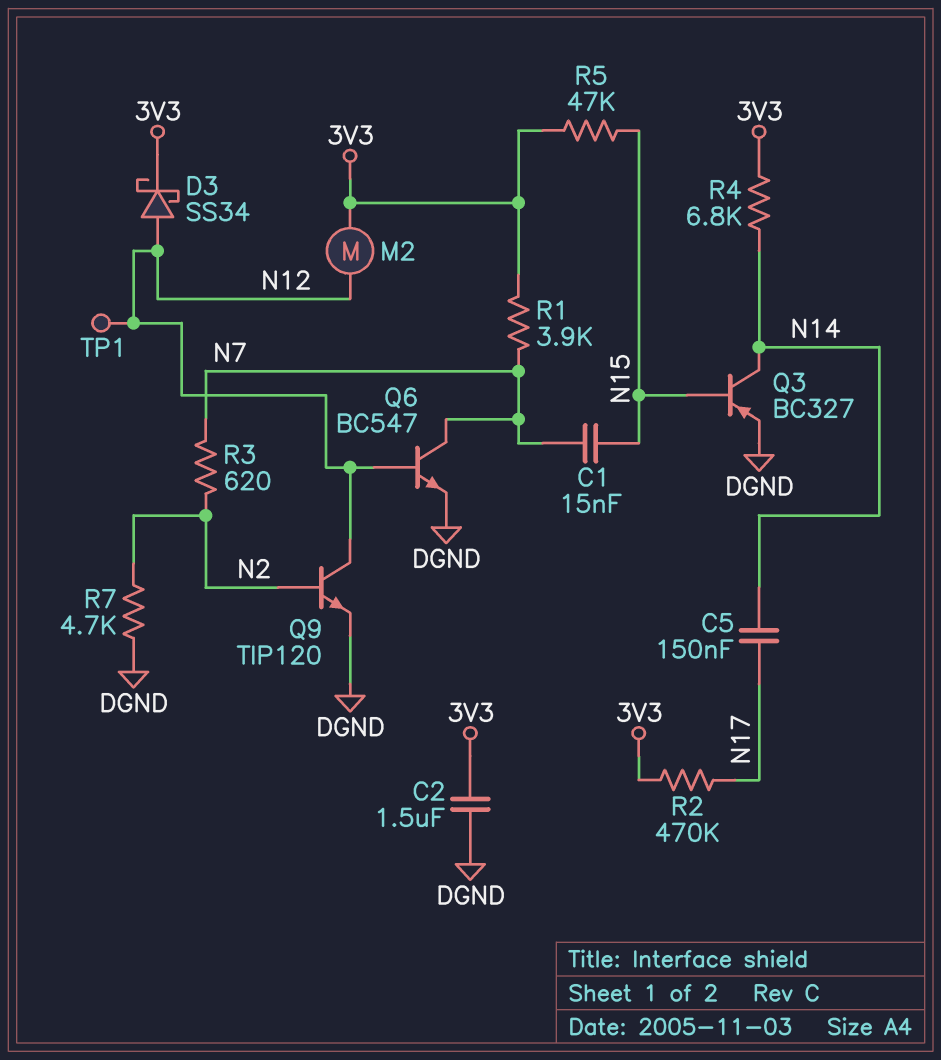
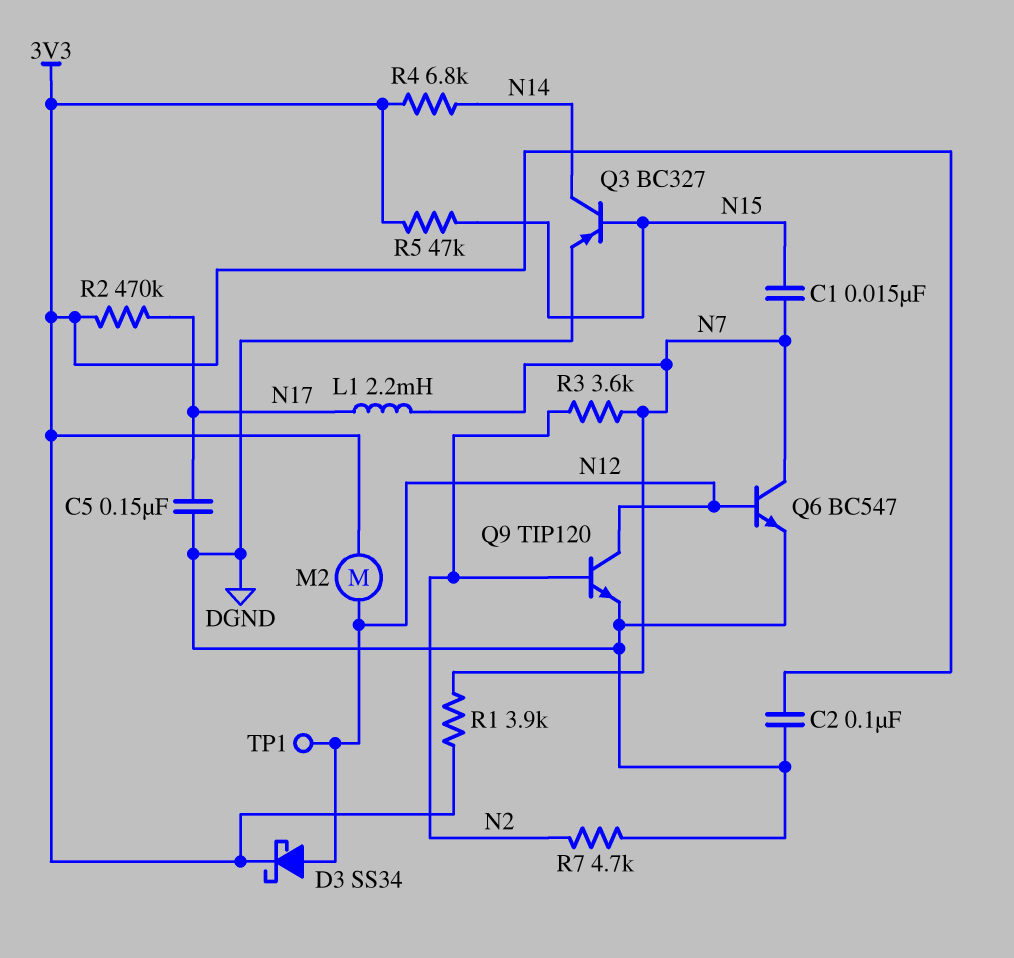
C2: 1.5uF (3V3, DGND) -> 100nF (3V3, DGND)
C5: 150nF (N14, N17) -> 150nF (DGND, N17)
L1: none -> 2.2mH (N7, N17)
R3: 620 (N2, N7) -> 3.6k (N2, N7)

